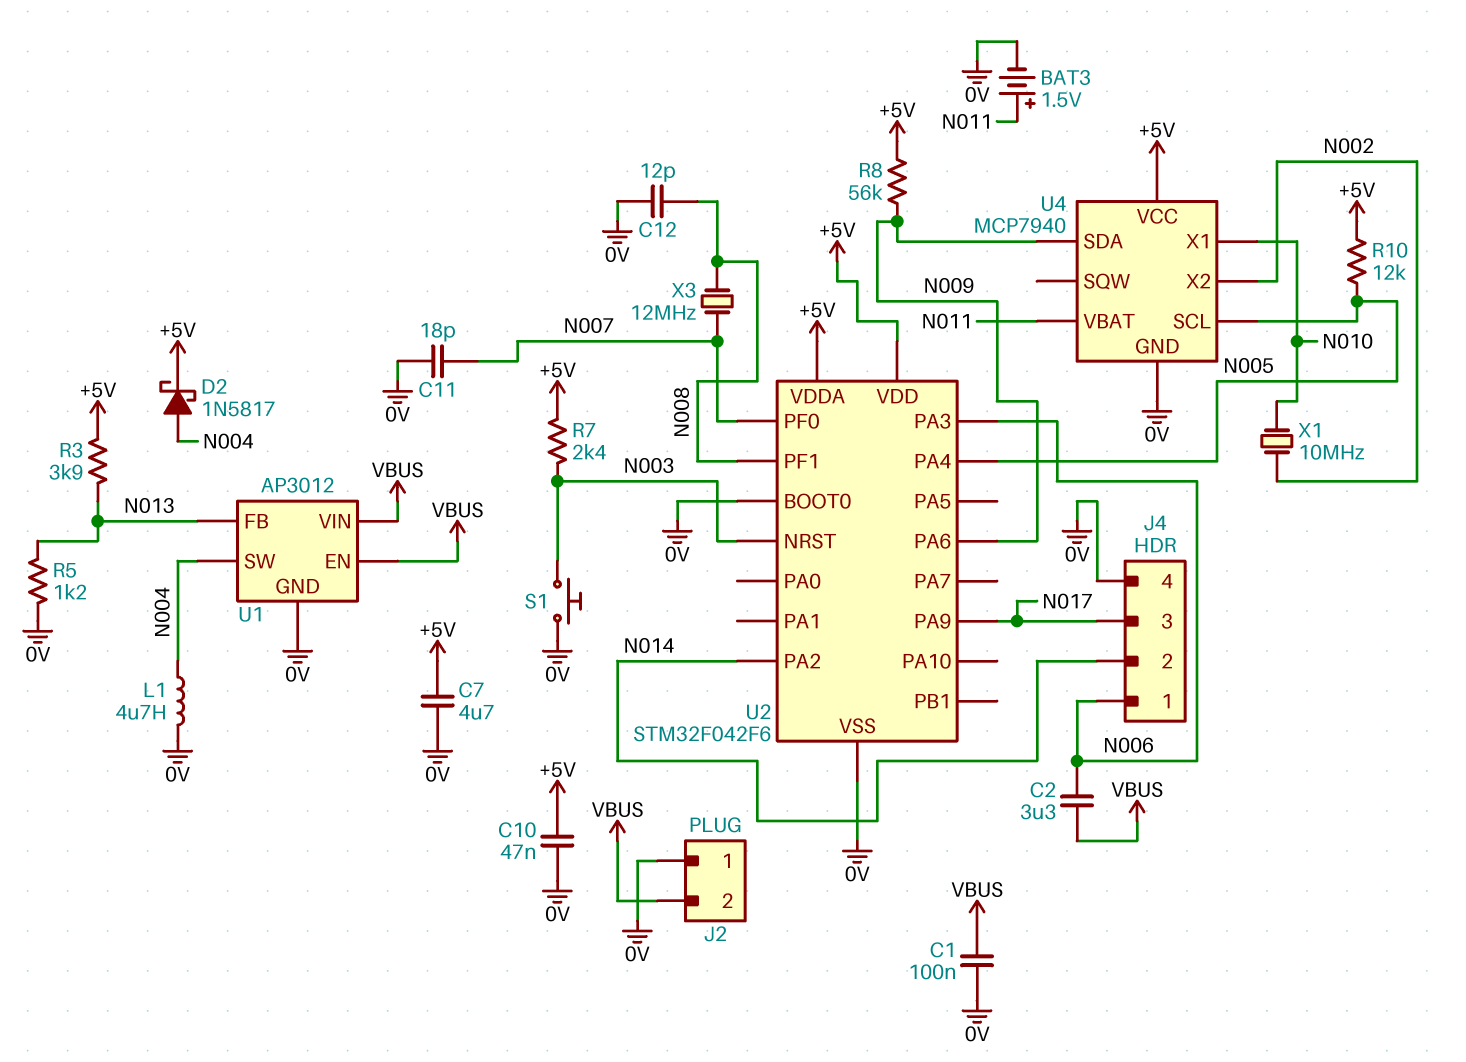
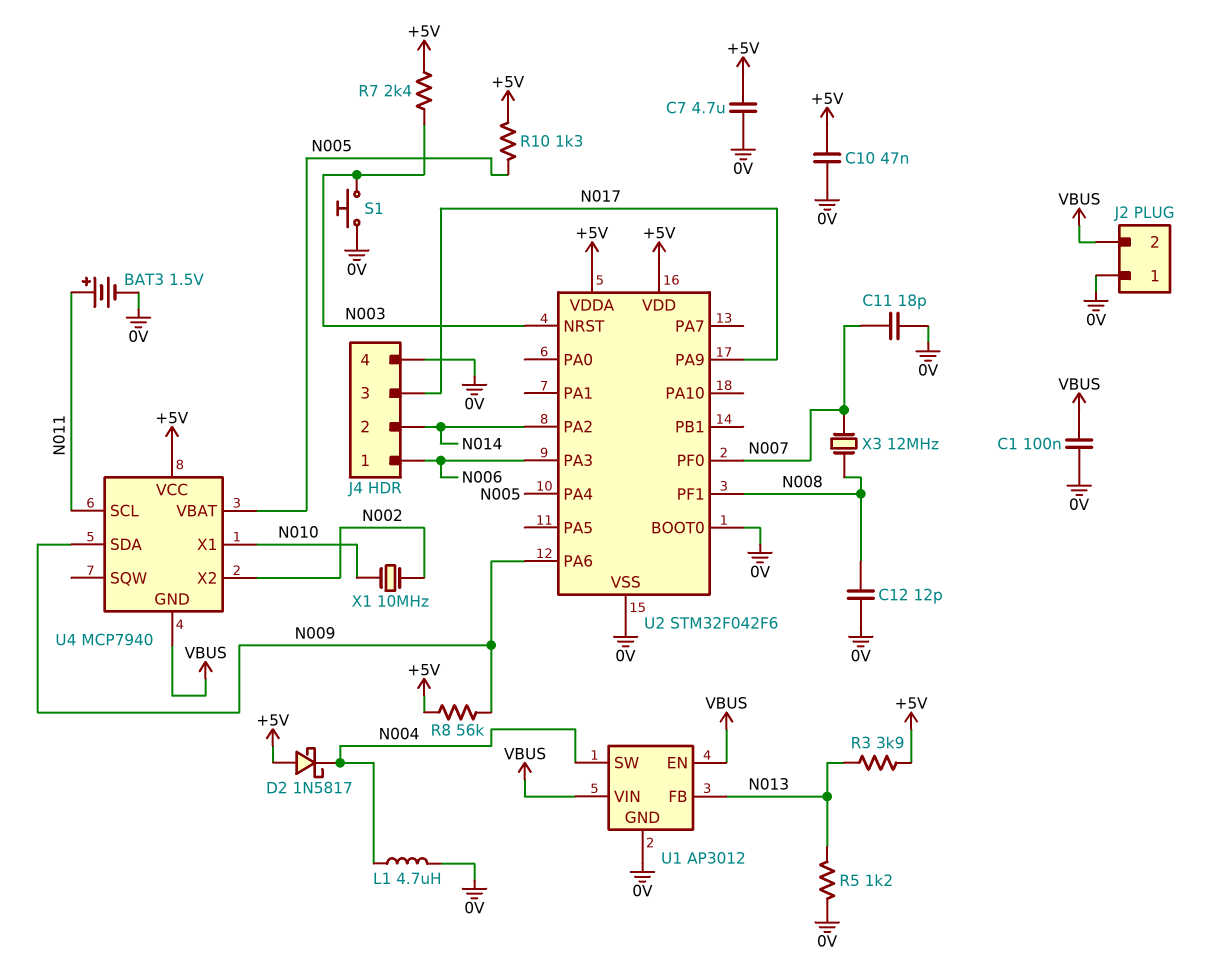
C2: 3.3uF (N006, VBUS) -> none
D2: schottky 1N5817 (A N004, K +5V) -> schottky 1N5817 (A +5V, K N004)
R10: 12k (+5V, N005) -> 1.3k (+5V, N005)
U4 pin GND: 0V -> VBUS
U4 pin SCL: N005 -> N011
U4 pin VBAT: N011 -> N005

